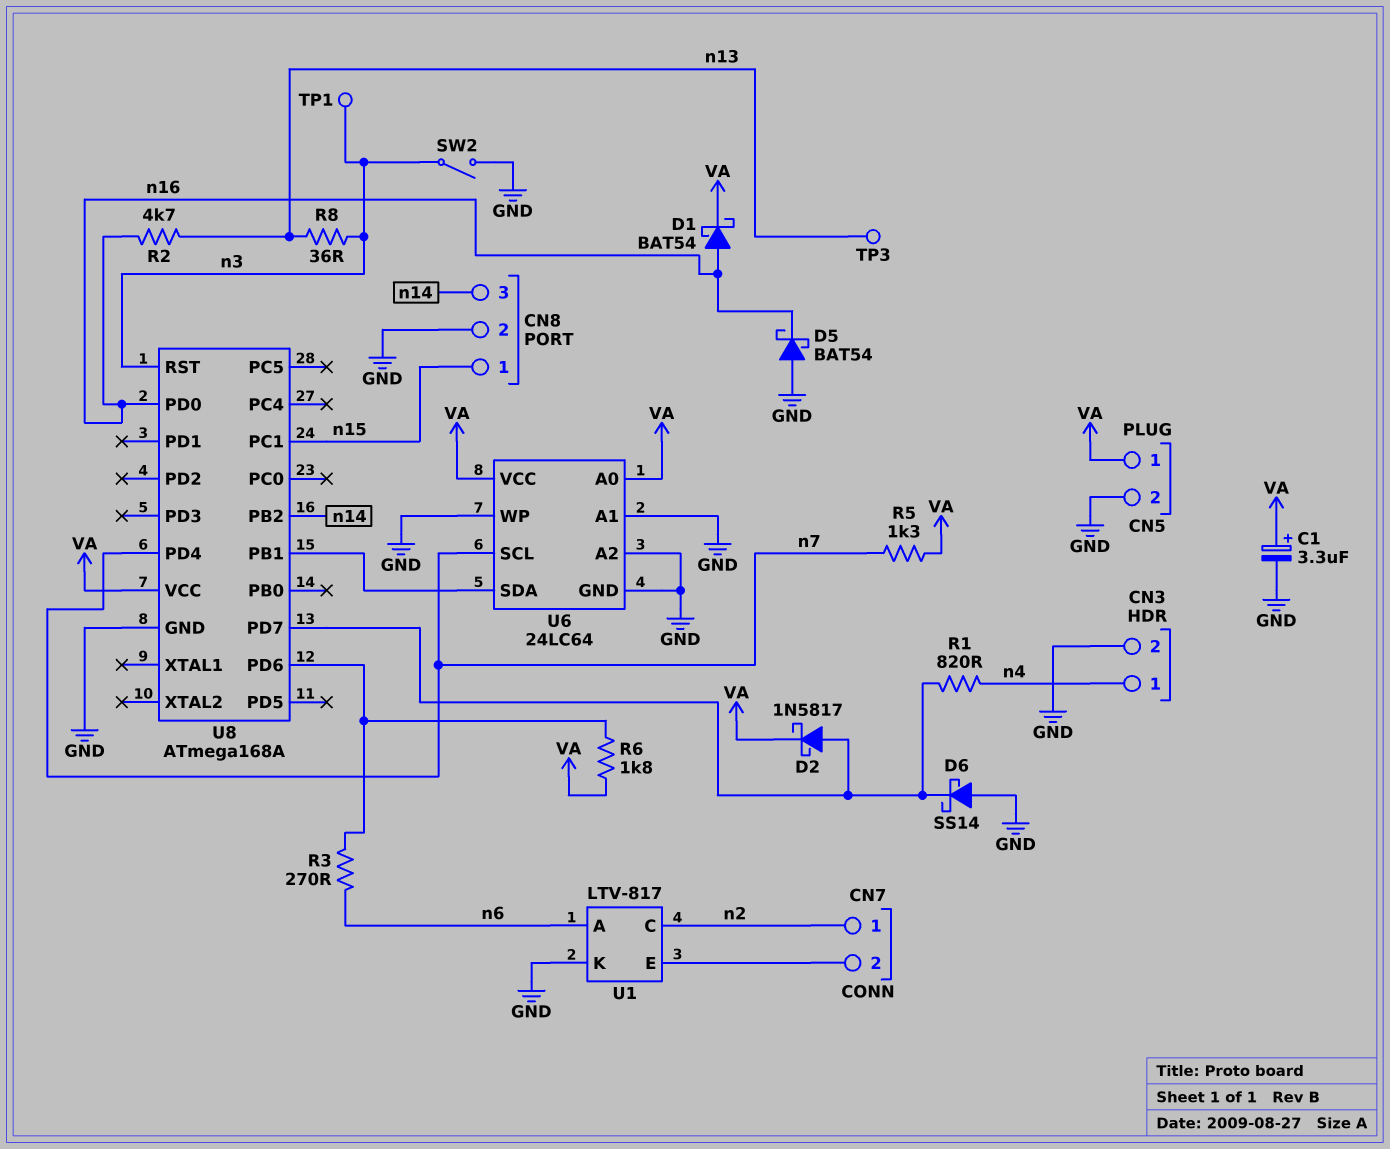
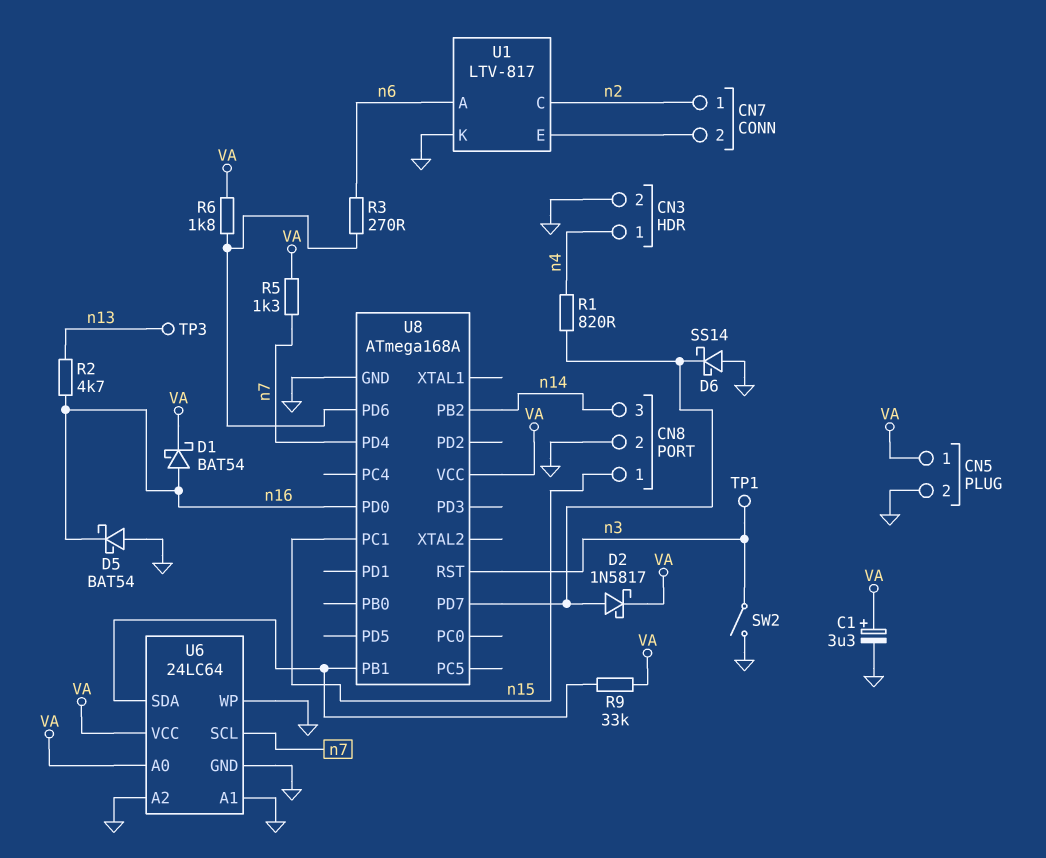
R8: 36 (n3, n13) -> none
R9: none -> 33k (U6/SDA, VA)

